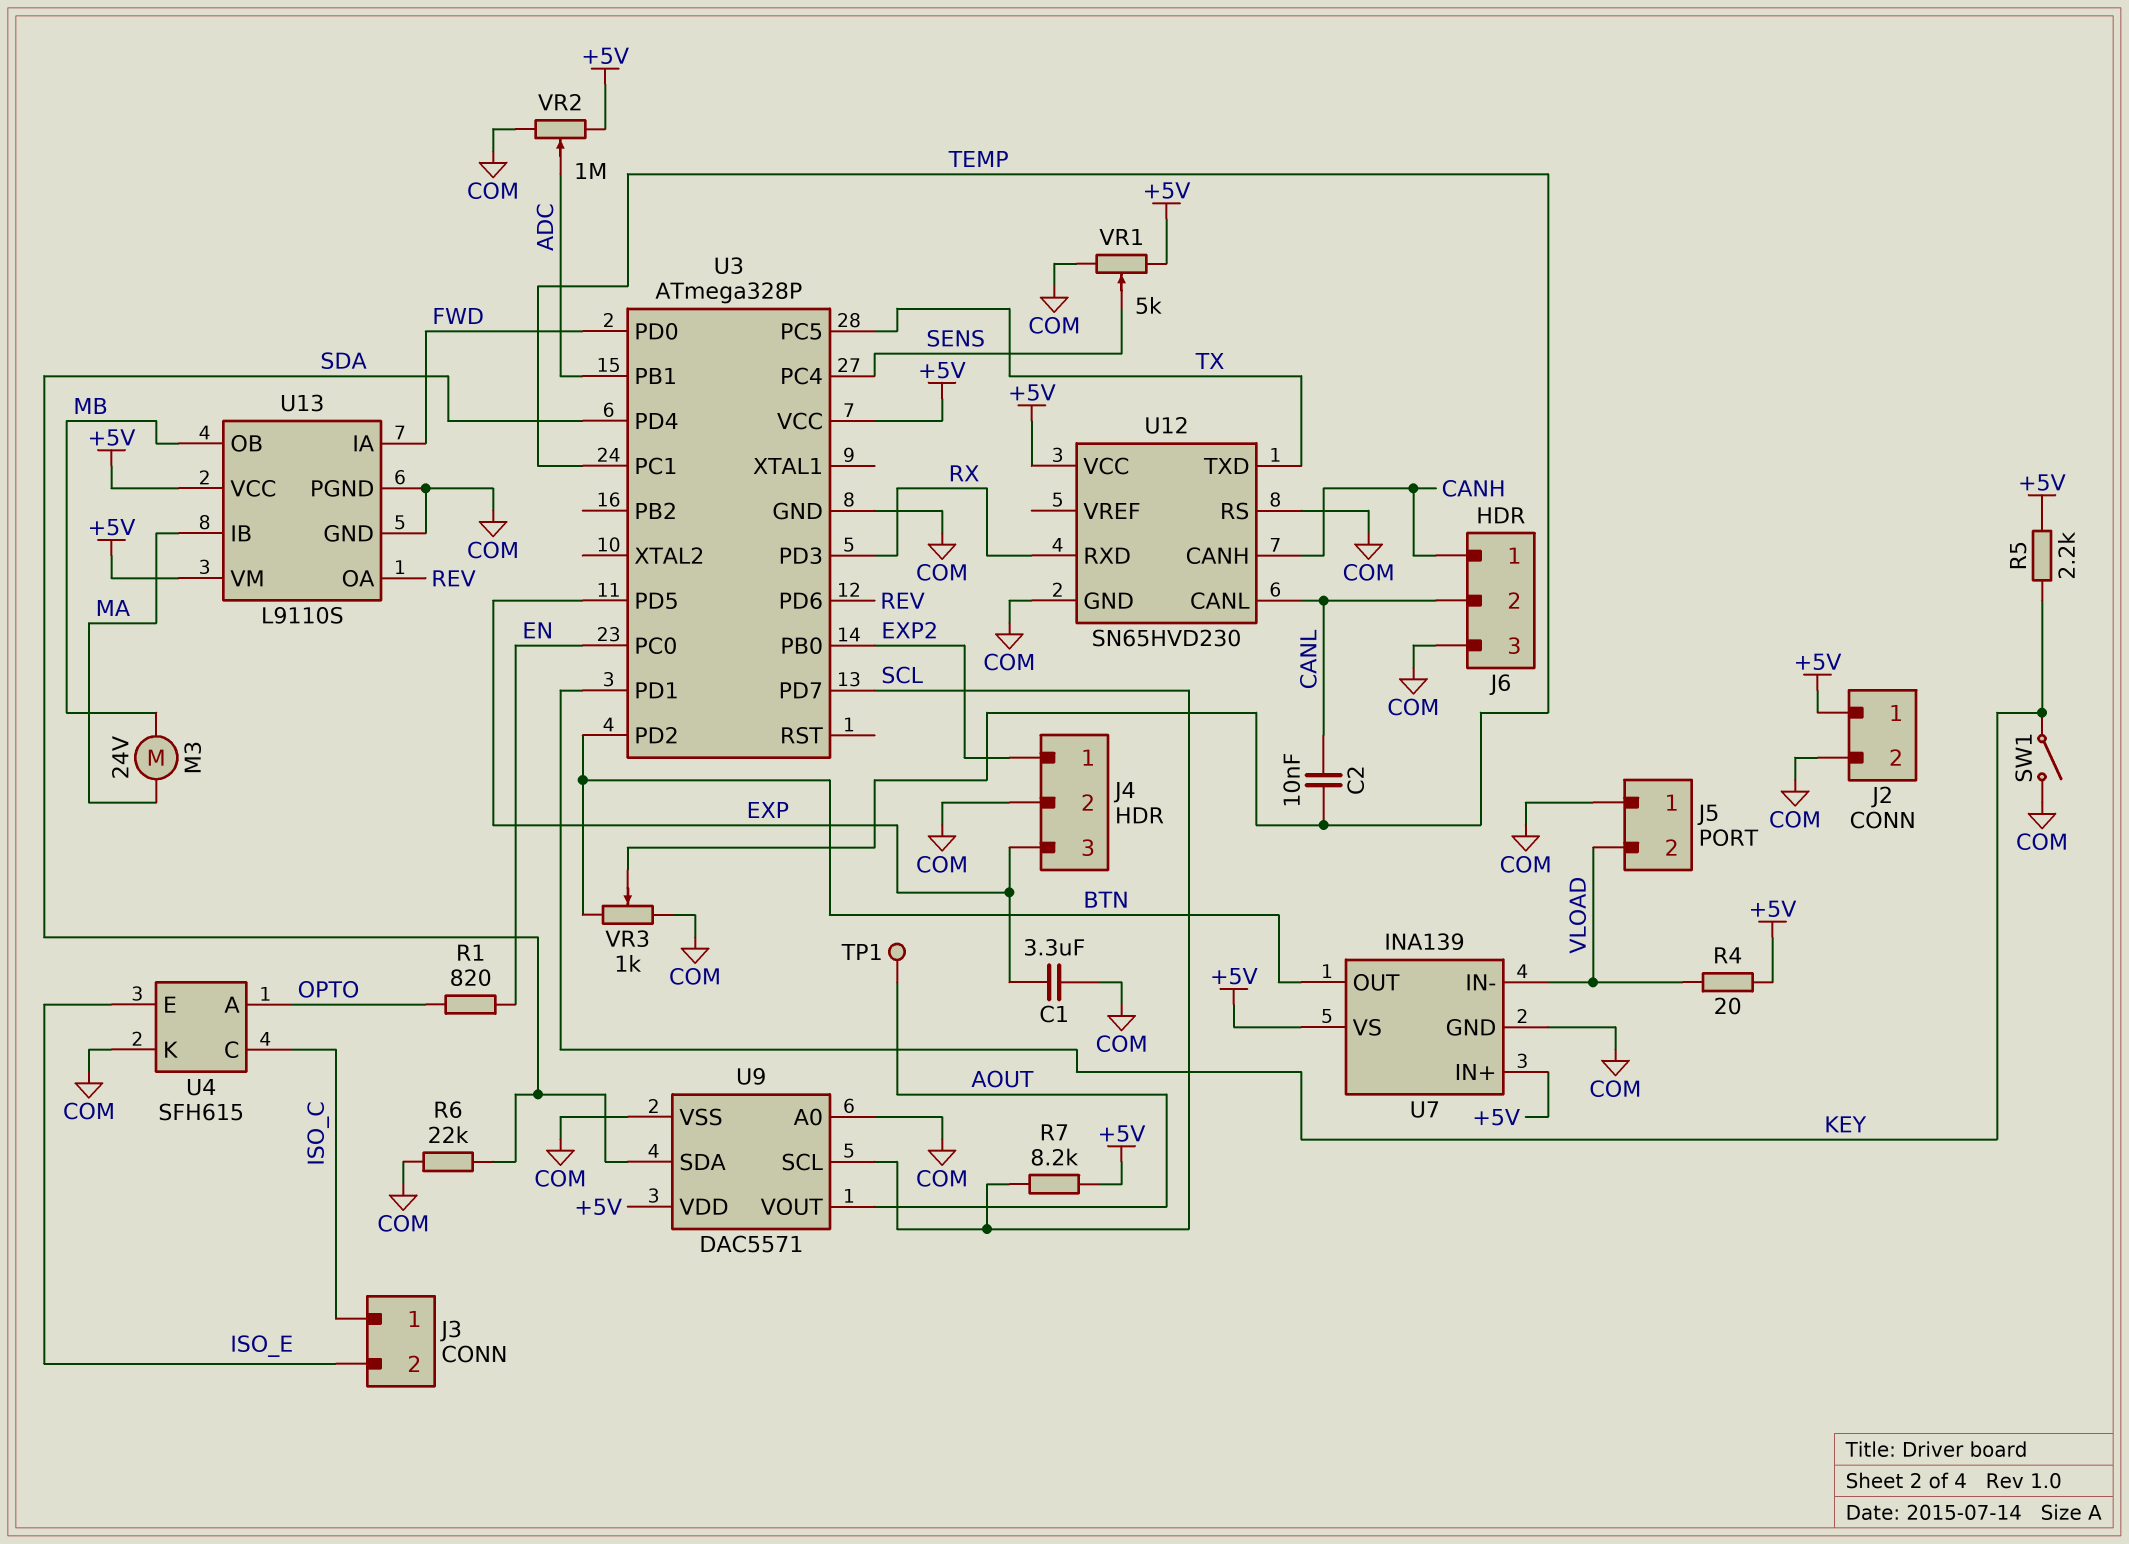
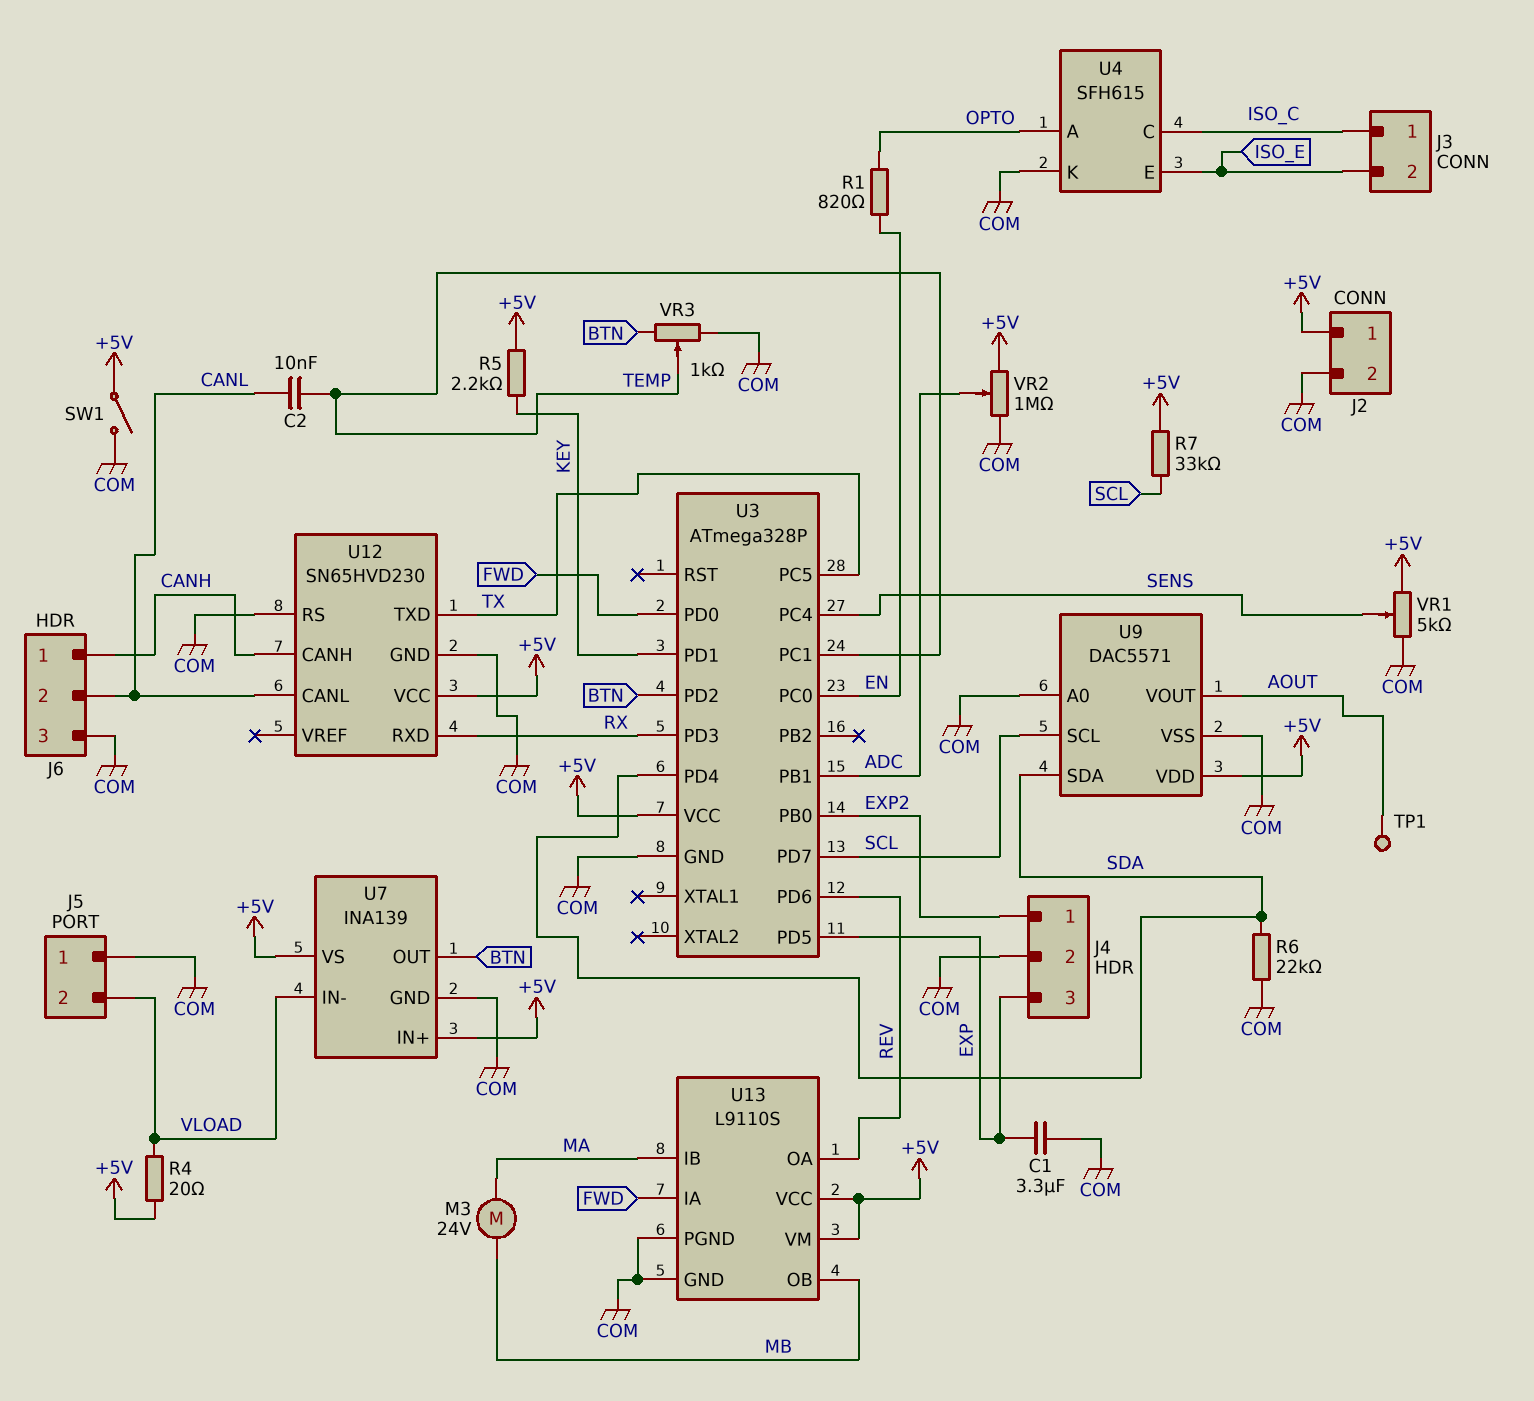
R7: 8.2k (+5V, SCL) -> 33k (+5V, SCL)
SW1: switch (COM, KEY) -> switch (+5V, COM)

